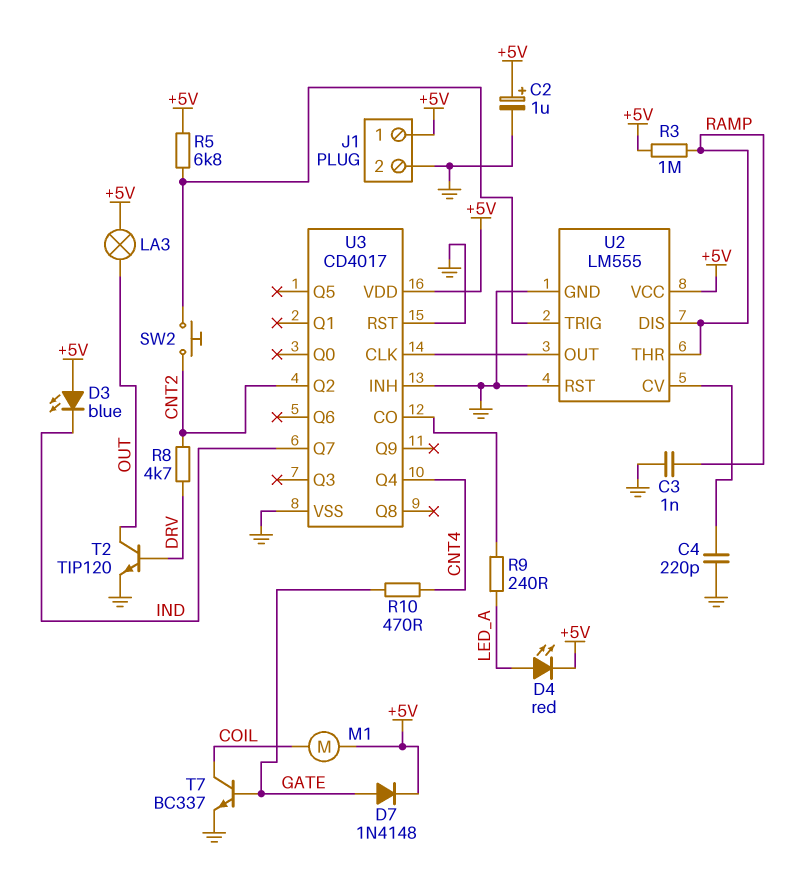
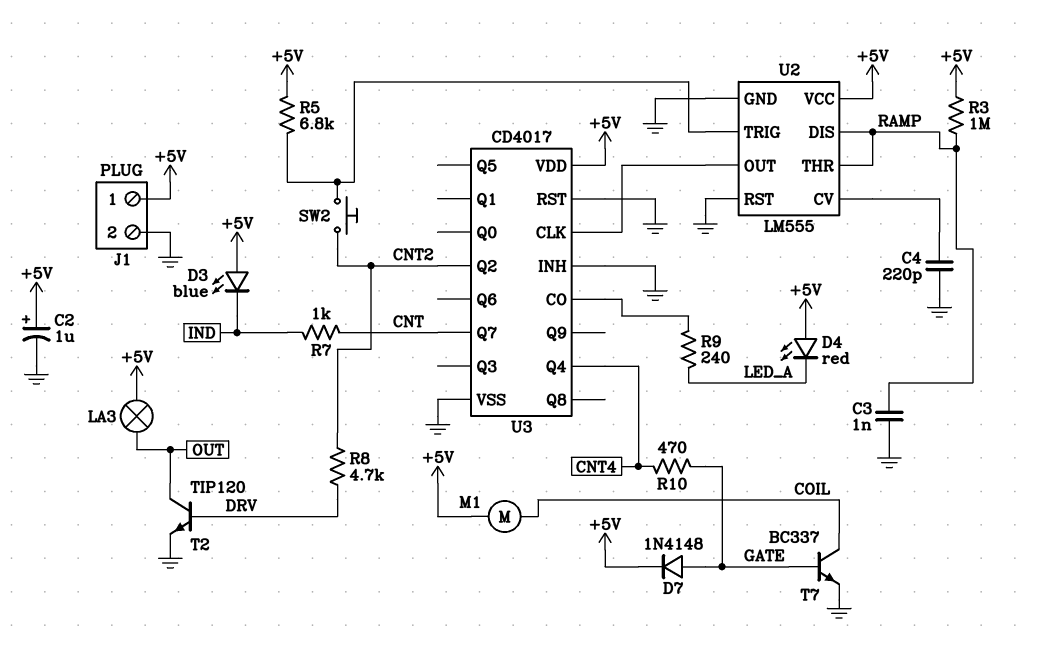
D4: LED red (A LED_A, K +5V) -> LED red (A +5V, K LED_A)
R7: none -> 1k (CNT, IND)
U3 pin Q7: IND -> CNT

